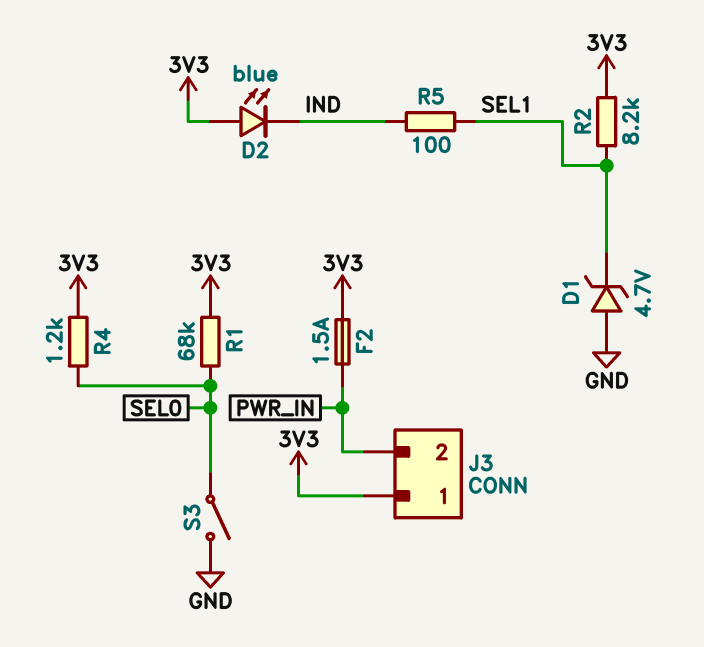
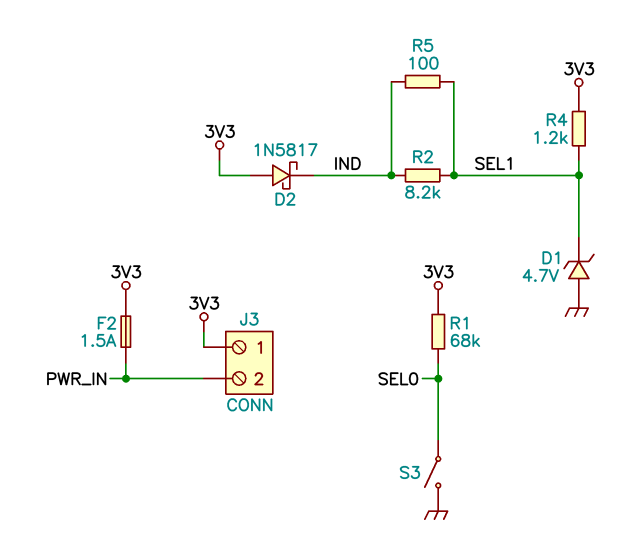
D2: LED blue (A 3V3, K IND) -> schottky 1N5817 (A 3V3, K IND)
R2: 8.2k (3V3, SEL1) -> 8.2k (IND, SEL1)
R4: 1.2k (3V3, SEL0) -> 1.2k (3V3, SEL1)

